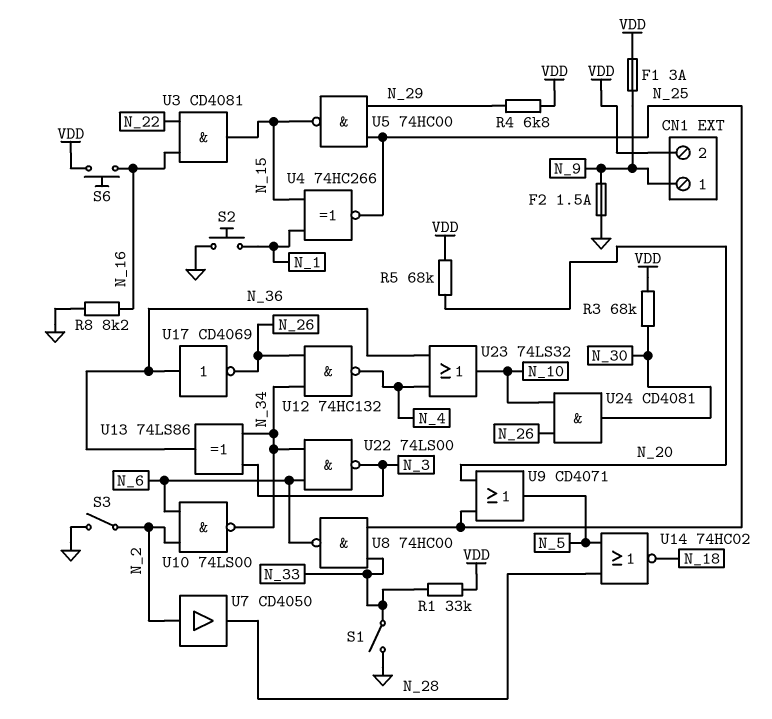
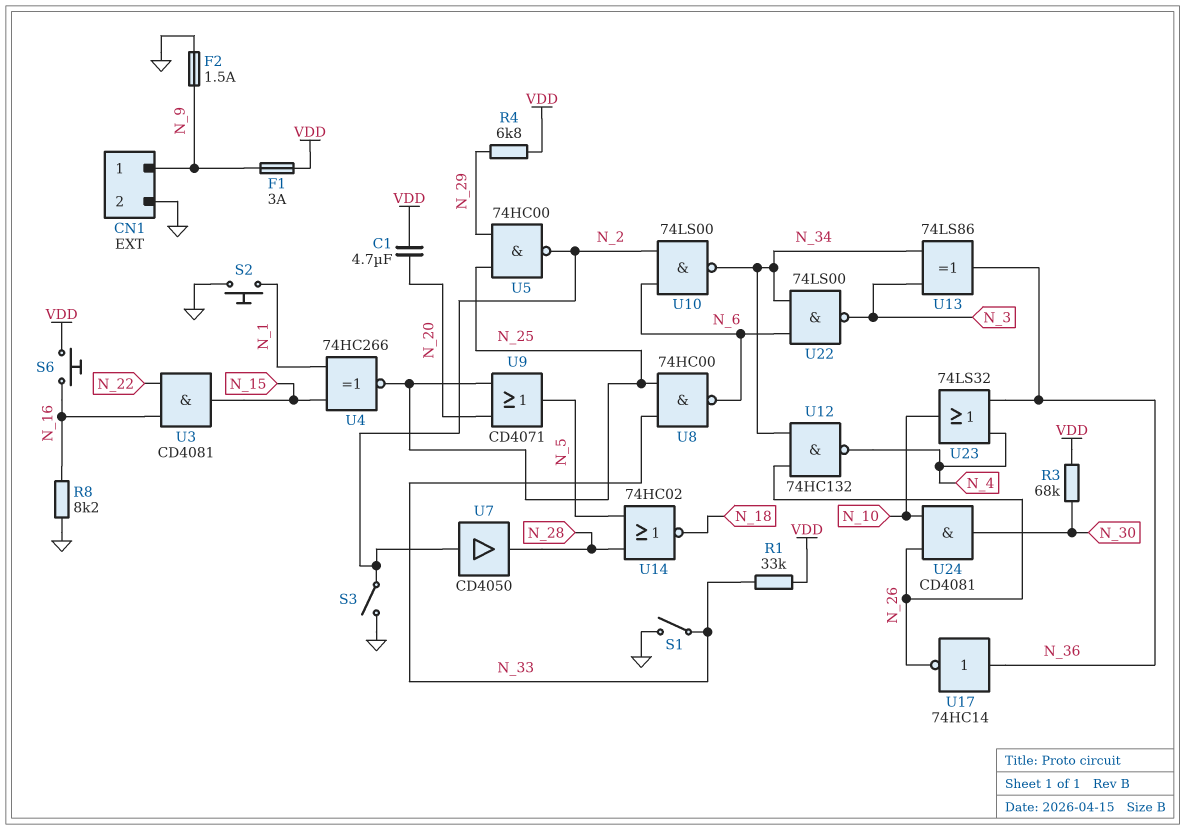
C1: none -> 4.7uF (N_20, VDD)
CN1 pin 2: VDD -> GND
R5: 68k (N_20, VDD) -> none
U5: NAND 74HC00 (in N_25, in N_29, out N_15) -> NAND 74HC00 (in N_25, in N_29, out N_2)
U17: NOT CD4069 (in N_36, out N_26) -> NOT 74HC14 (in N_36, out N_26)

